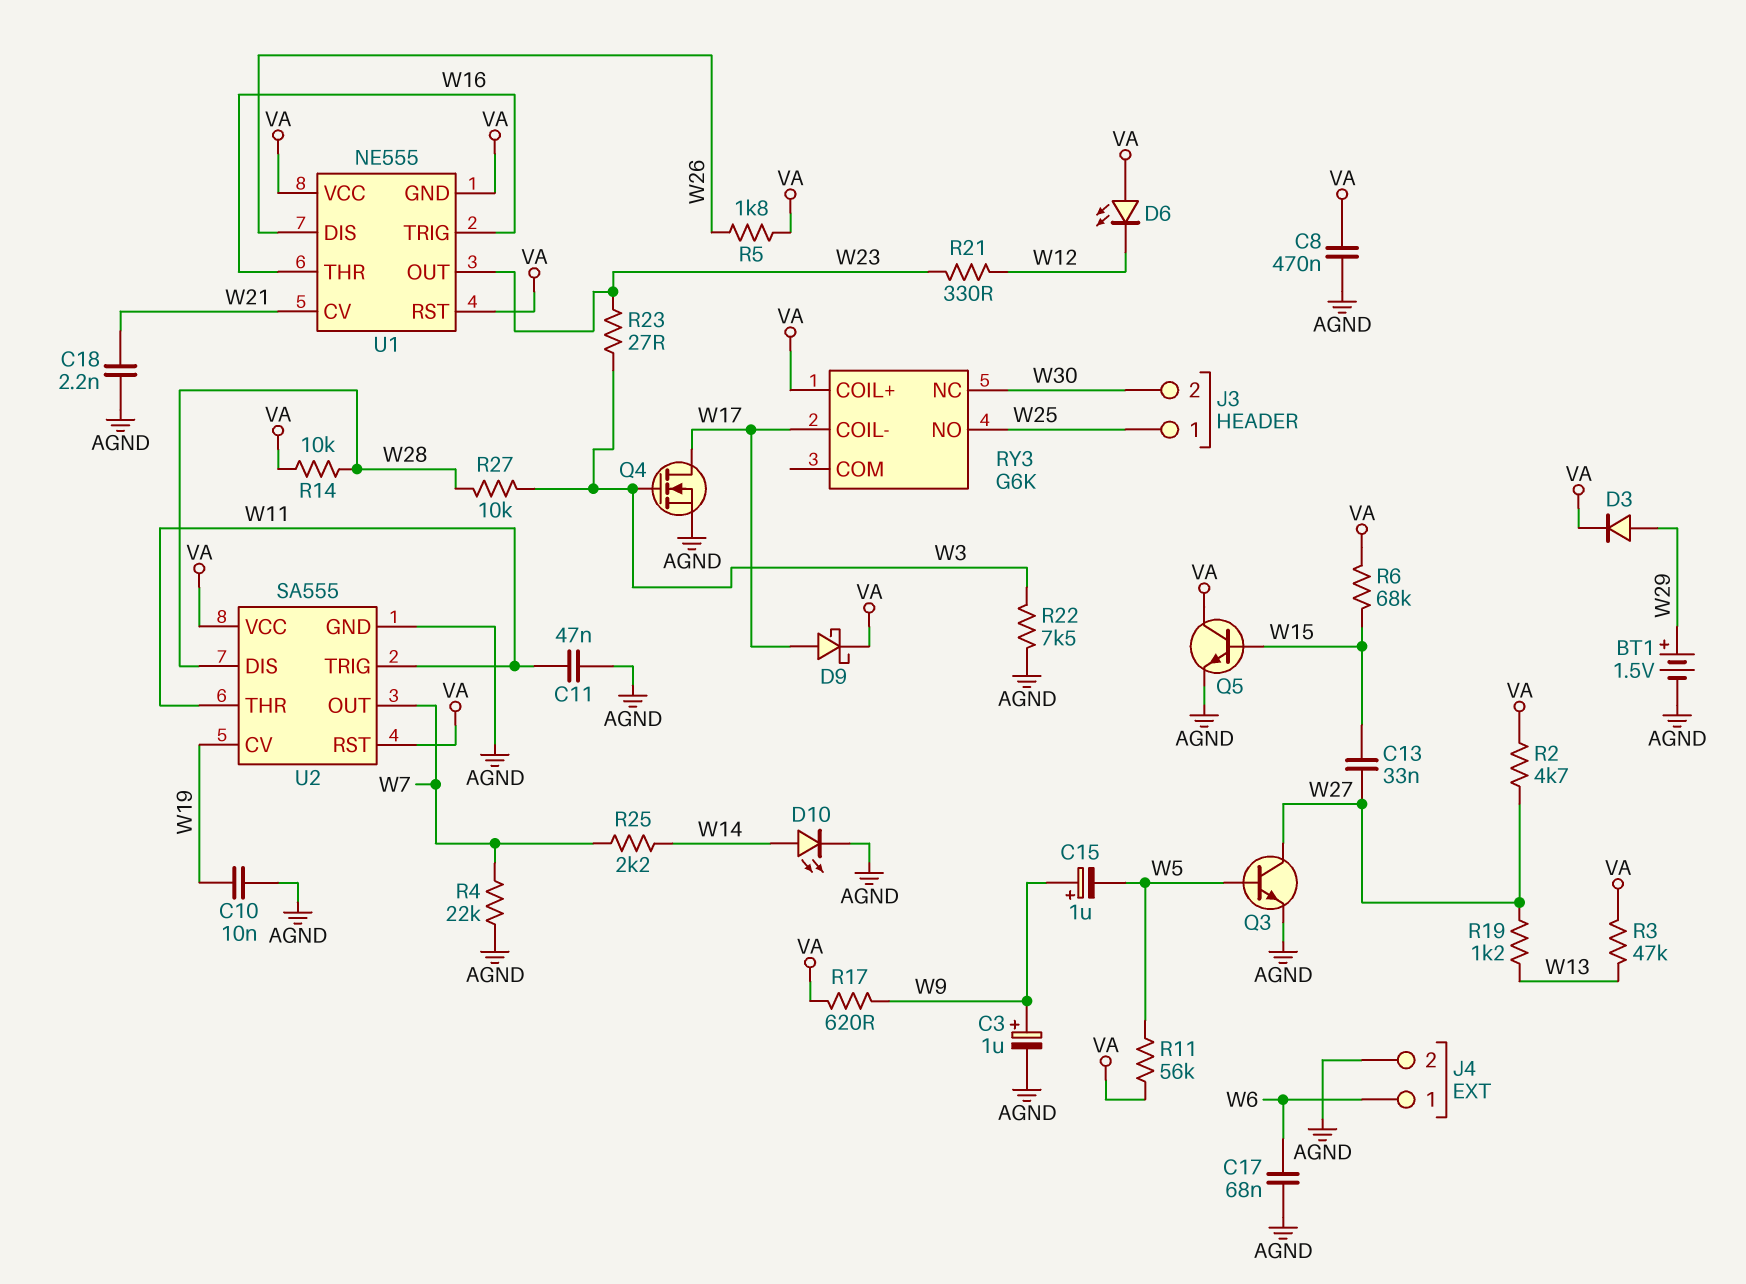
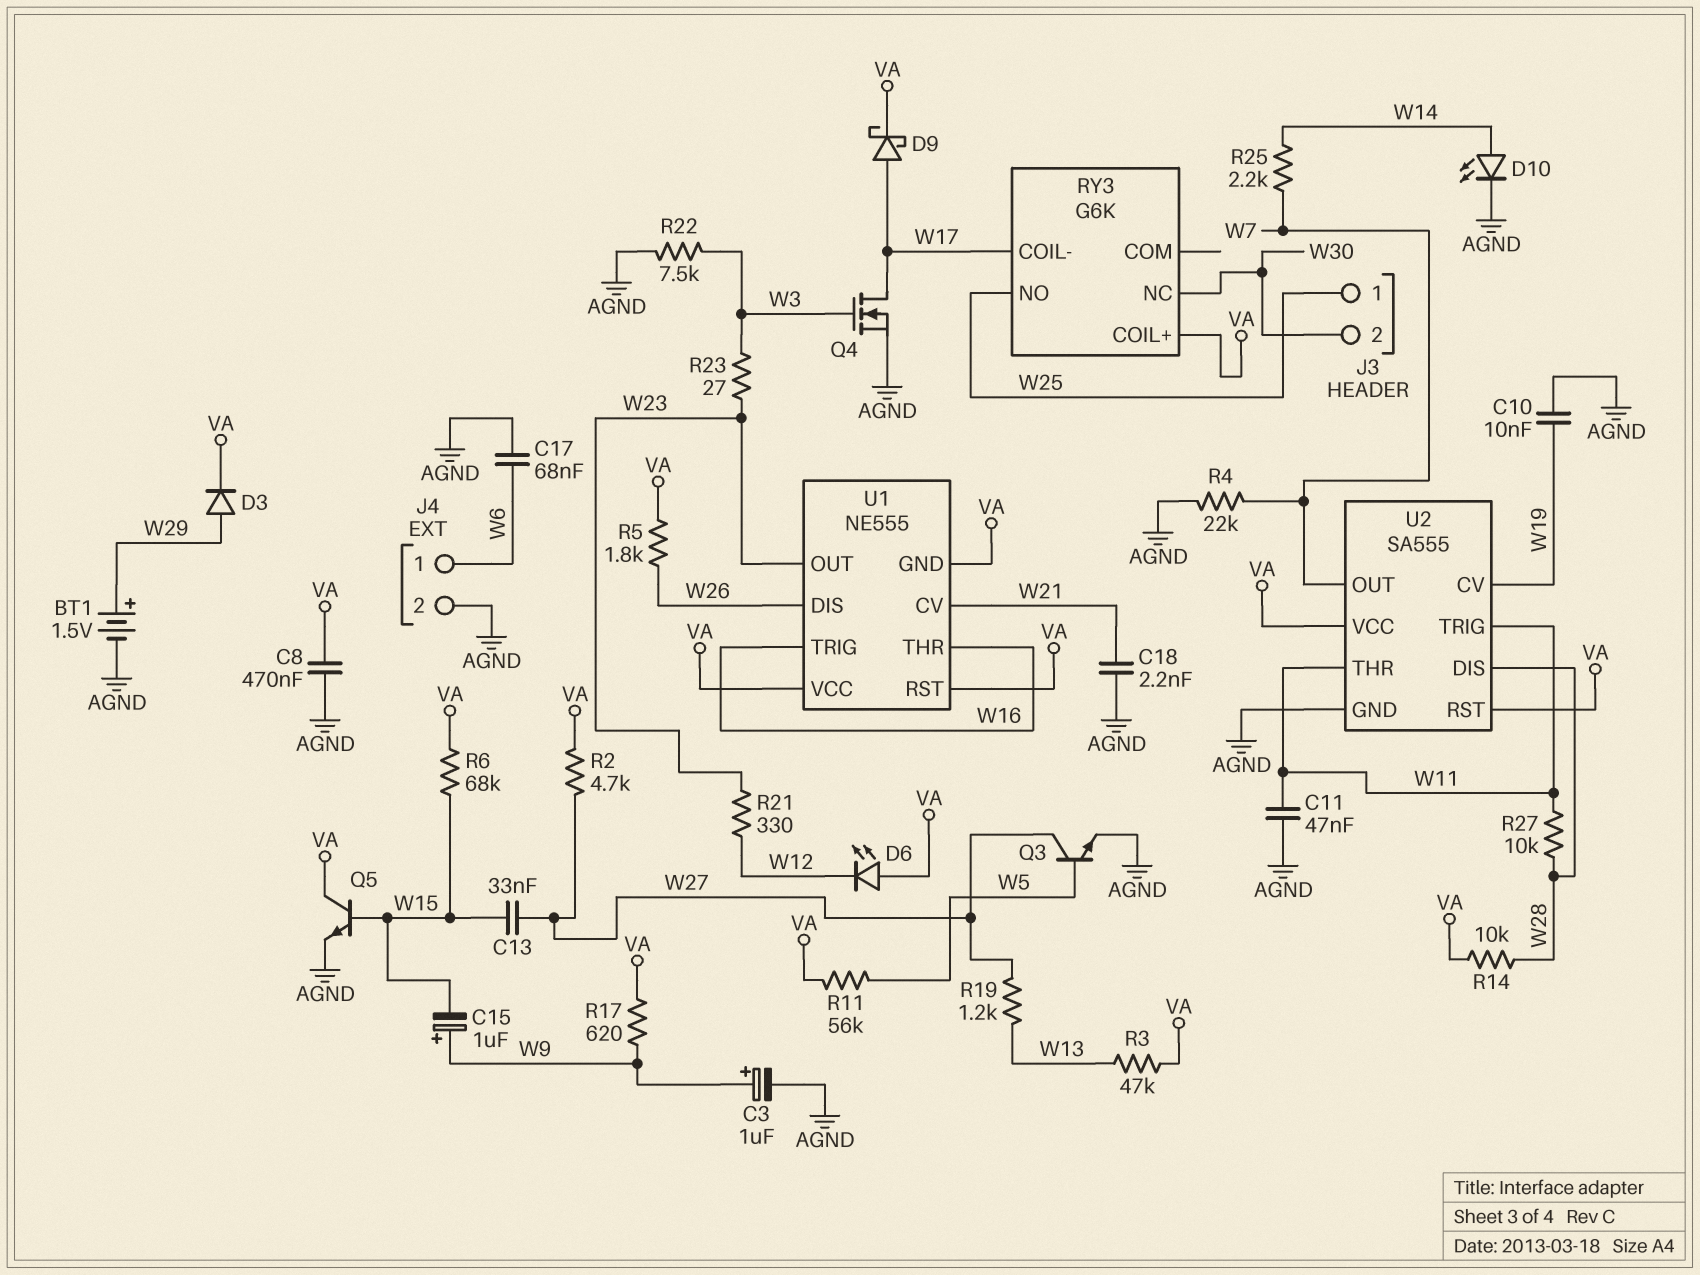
C15: 1uF (plus W9, minus W5) -> 1uF (plus W9, minus W15)
R27: 10k (W3, W28) -> 10k (W11, W28)

